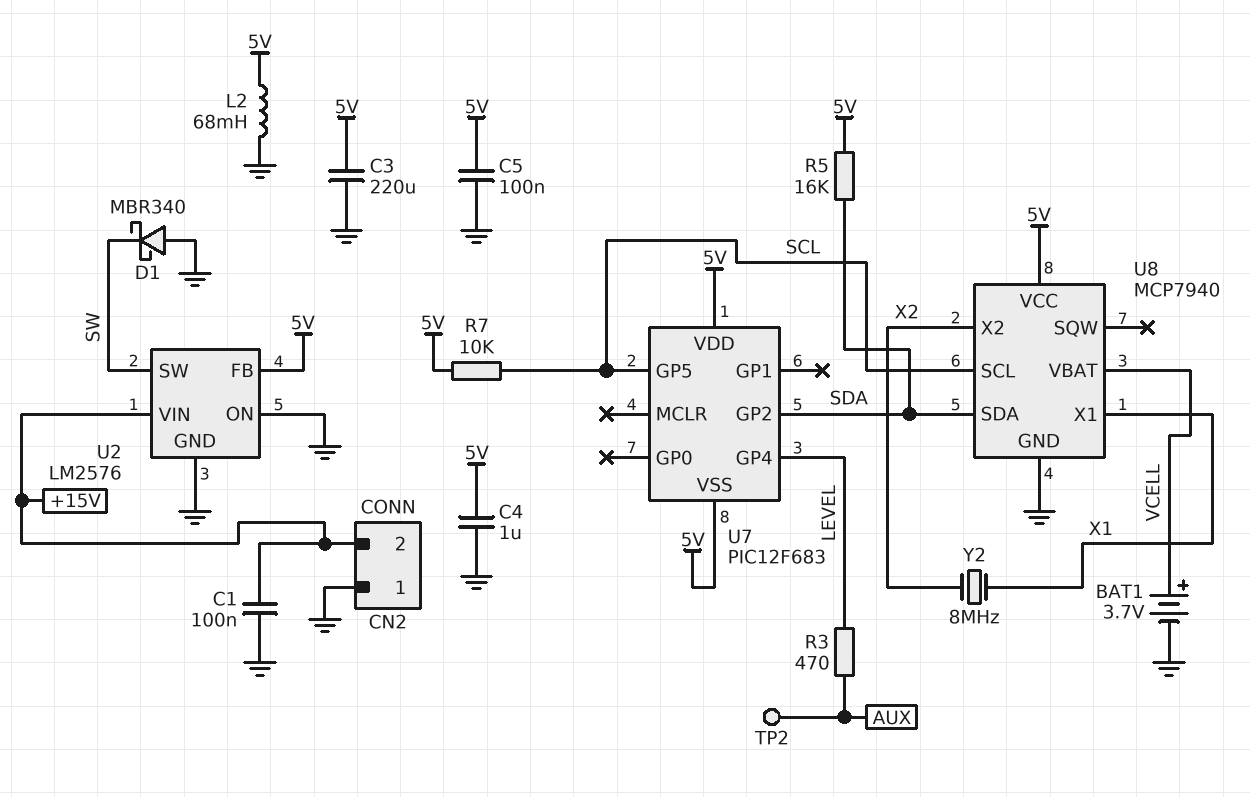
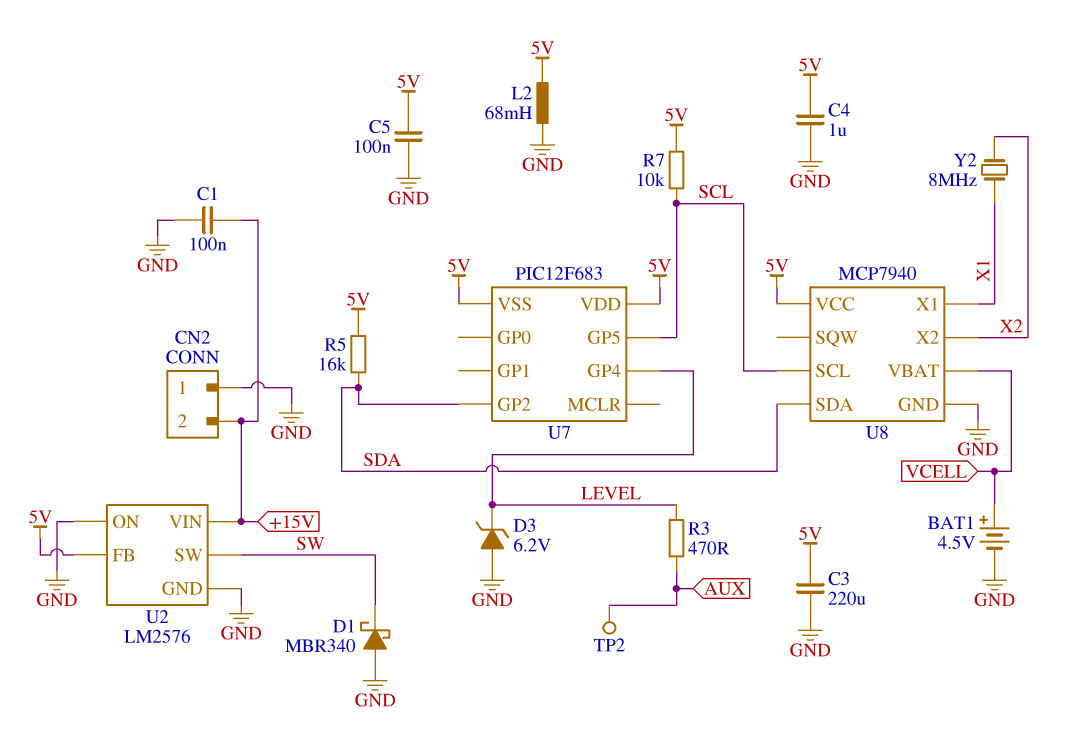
BAT1: 3.7V (plus VCELL, minus GND) -> 4.5V (plus VCELL, minus GND)
D3: none -> zener 6.2V (A GND, K LEVEL)

